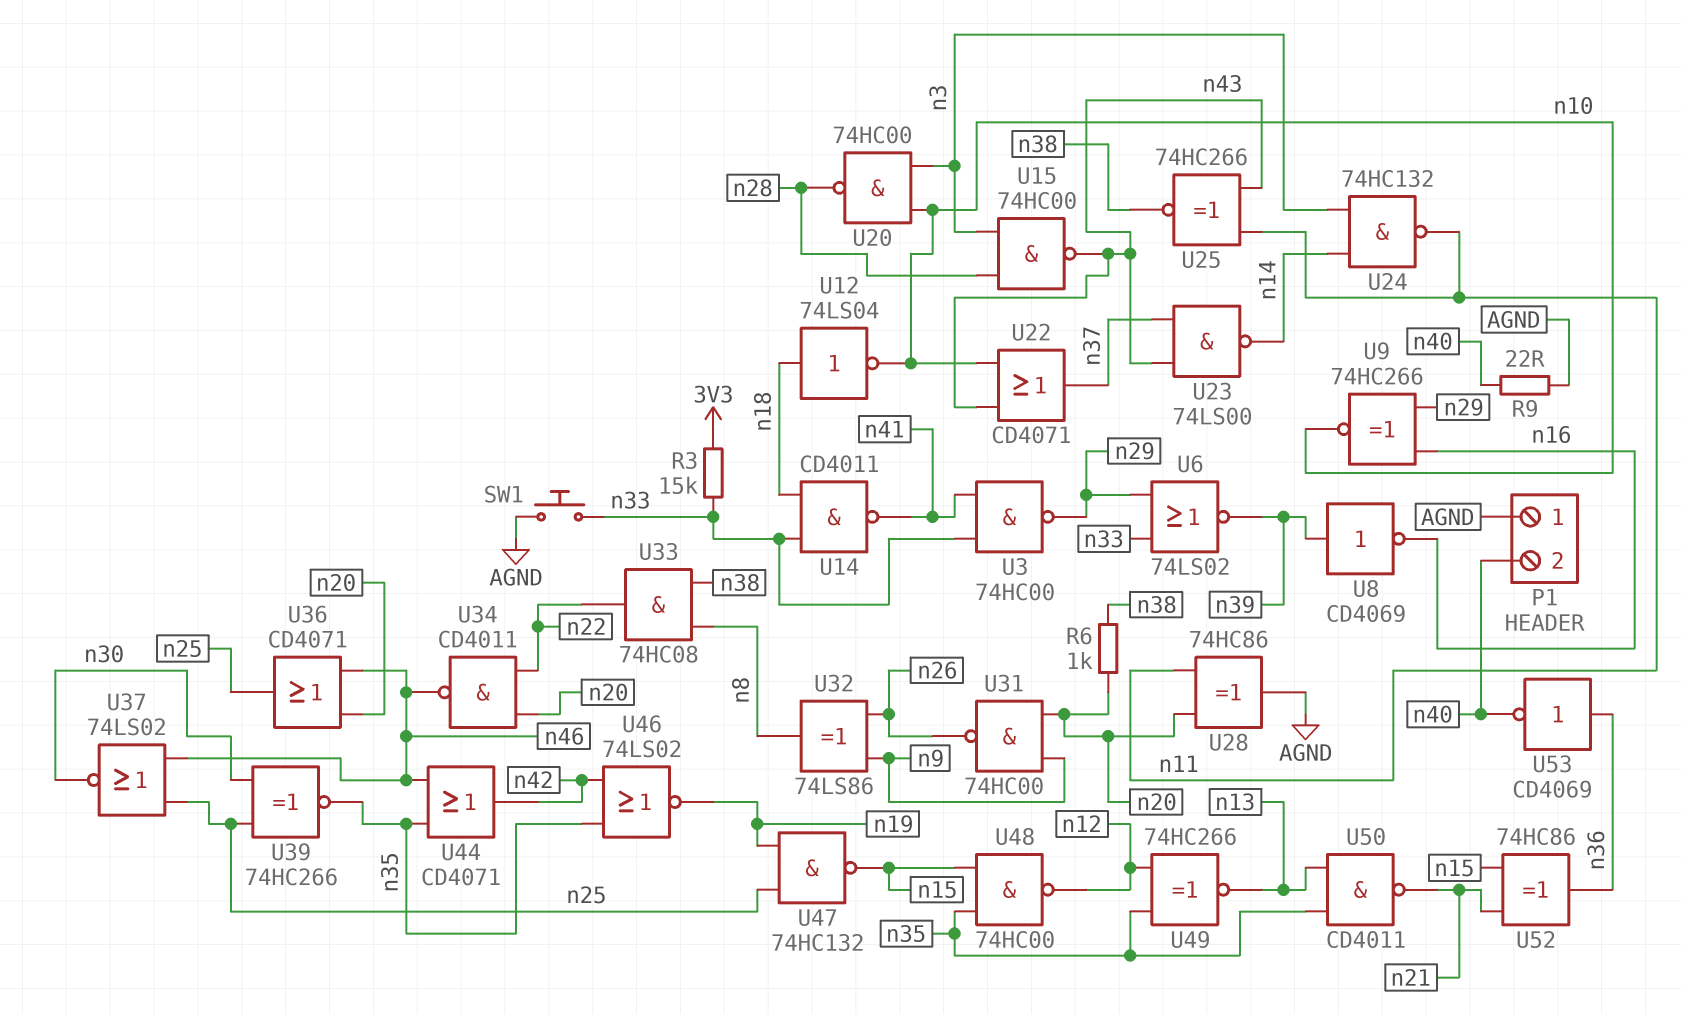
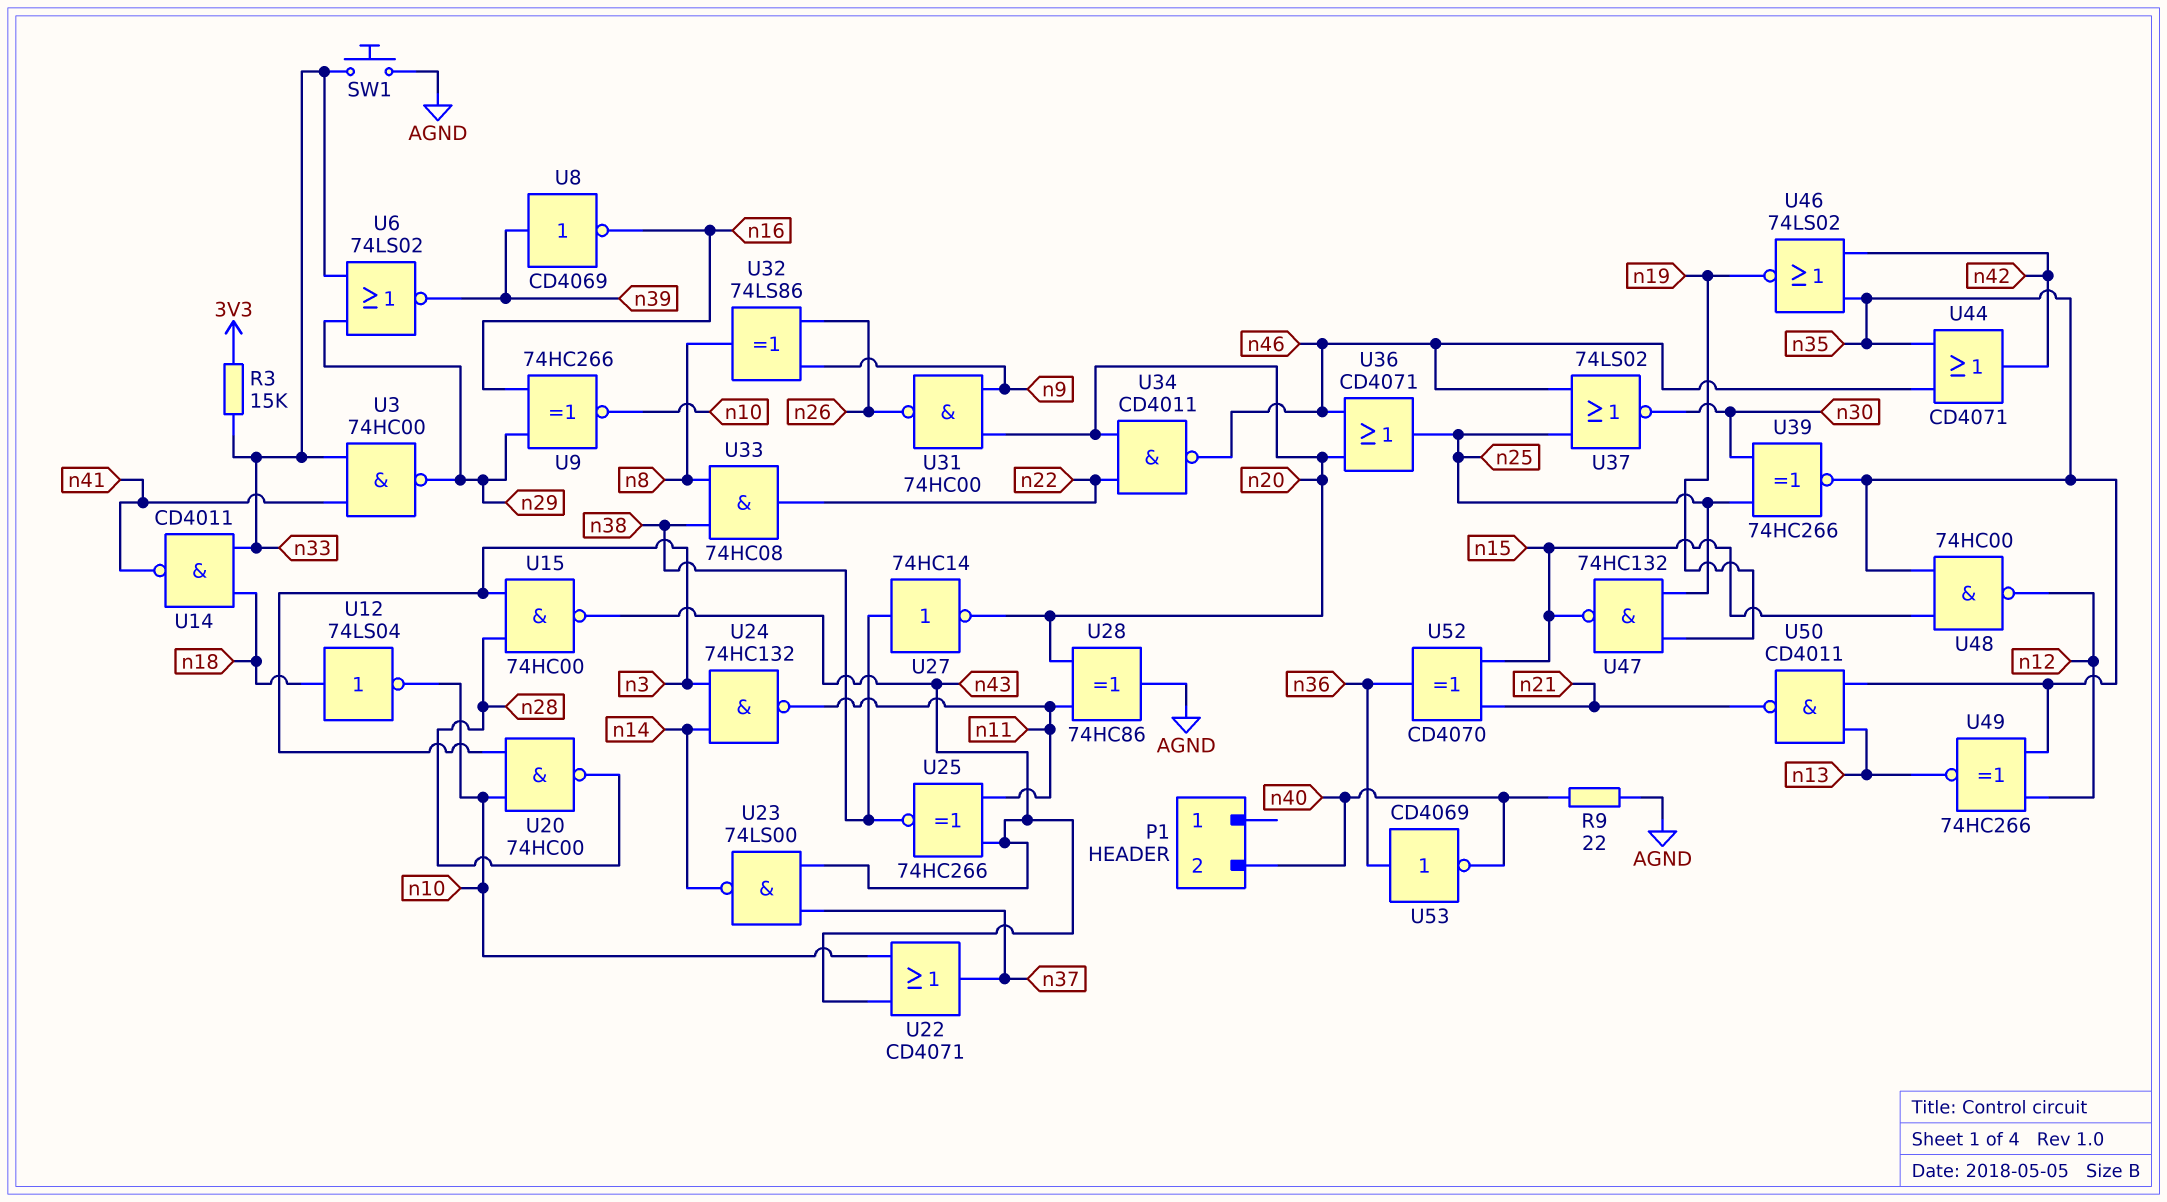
P1 pin 1: AGND -> none
R6: 1k (n20, n38) -> none
U27: none -> NOT 74HC14 (in n38, out n20)
U52: XOR 74HC86 (in n15, in n21, out n36) -> XOR CD4070 (in n15, in n21, out n36)

